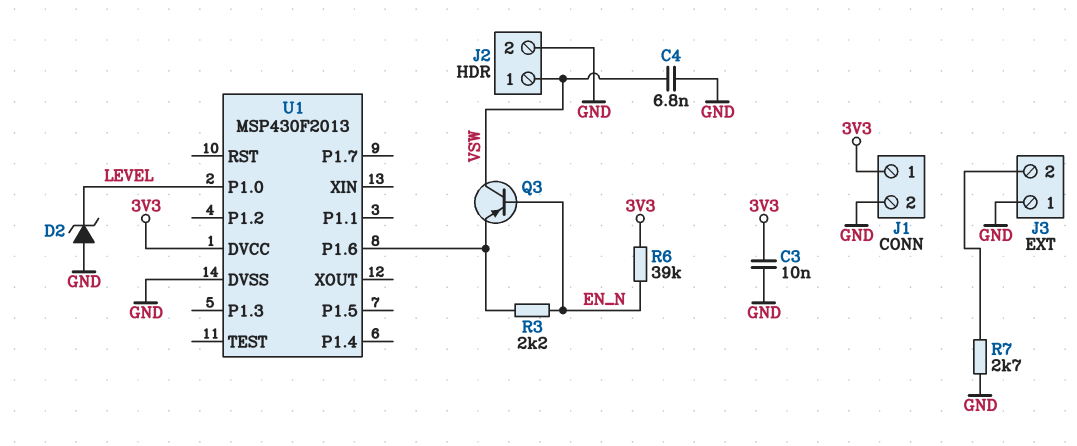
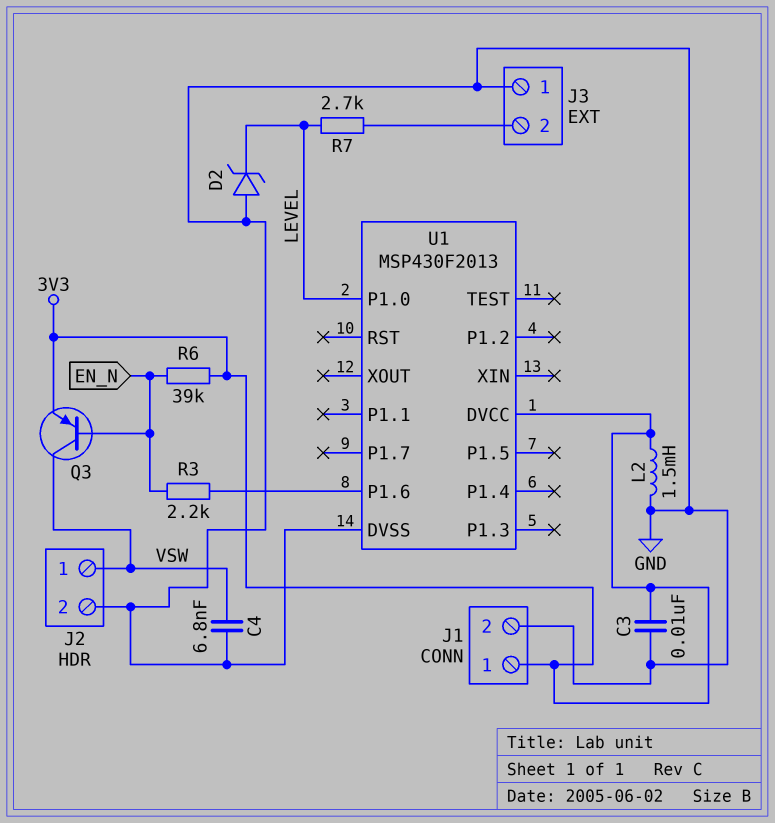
L2: none -> 1.5mH (3V3, GND)
Q3: PNP (B EN_N, C VSW, E U1/P1.6) -> PNP (B EN_N, C VSW, E 3V3)
R7: 2.7k (GND, J3/2) -> 2.7k (J3/2, LEVEL)

